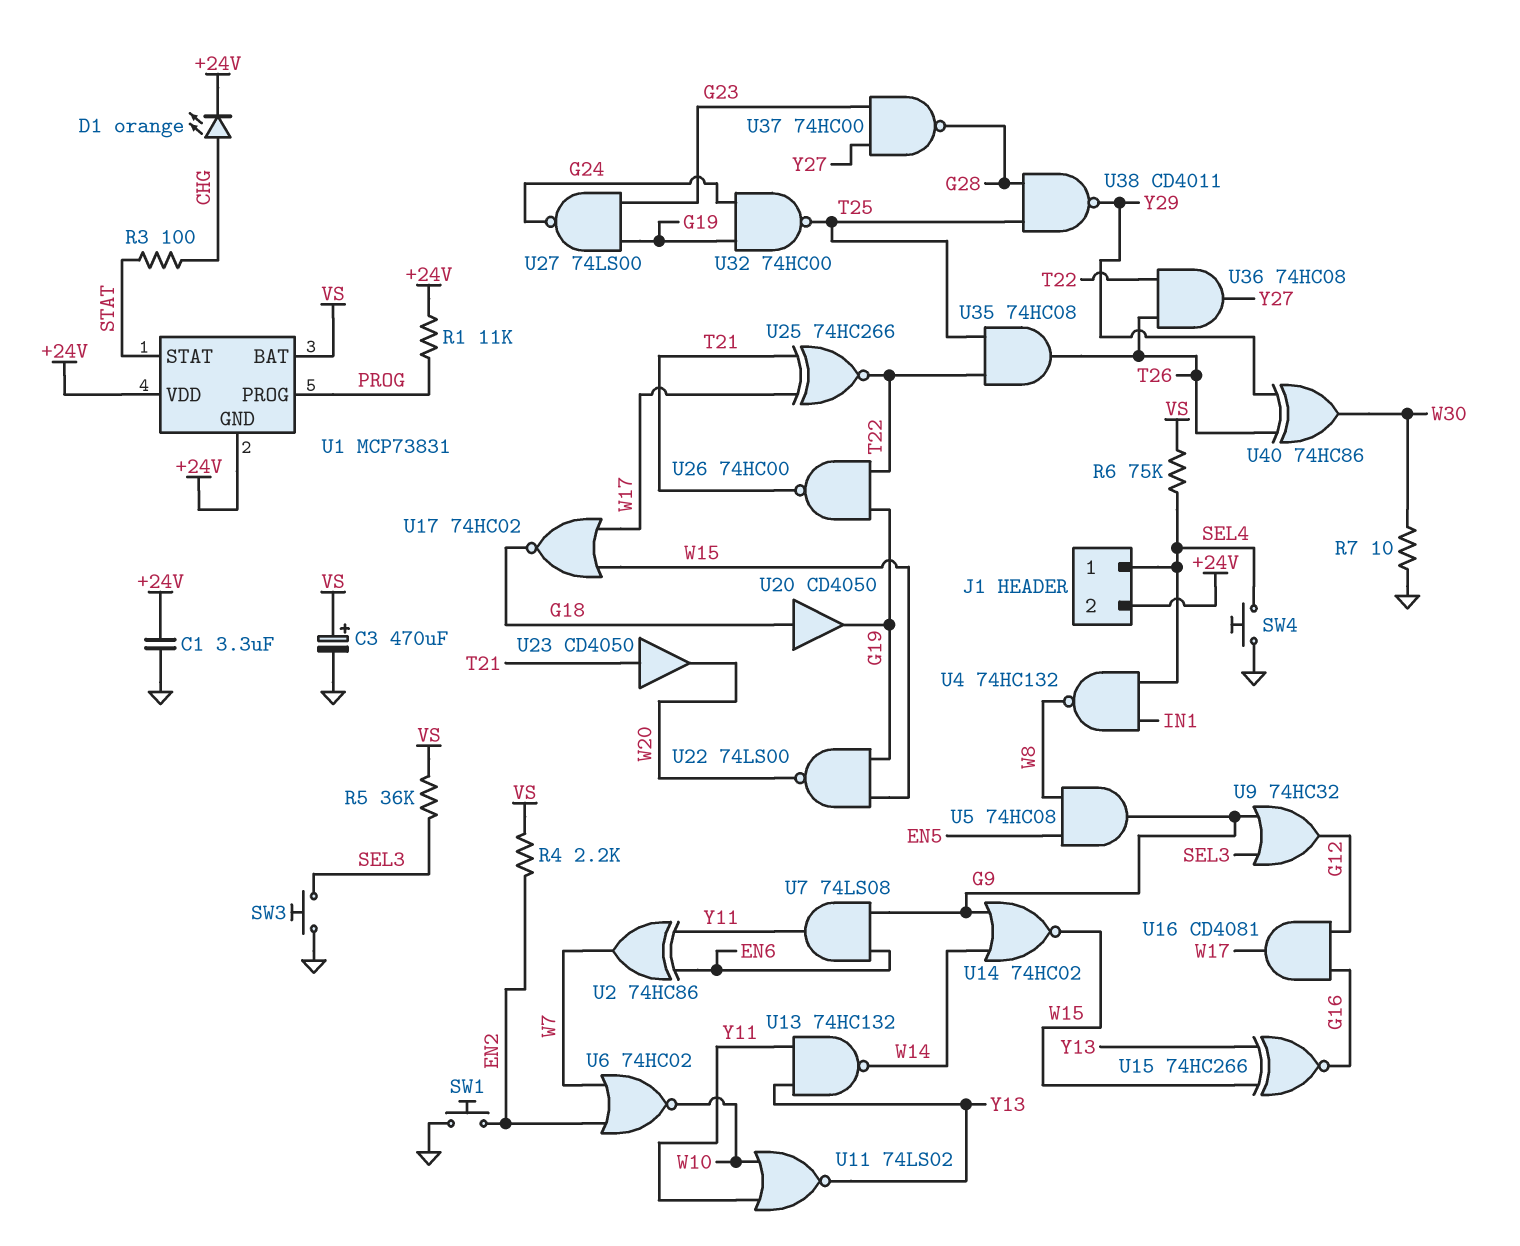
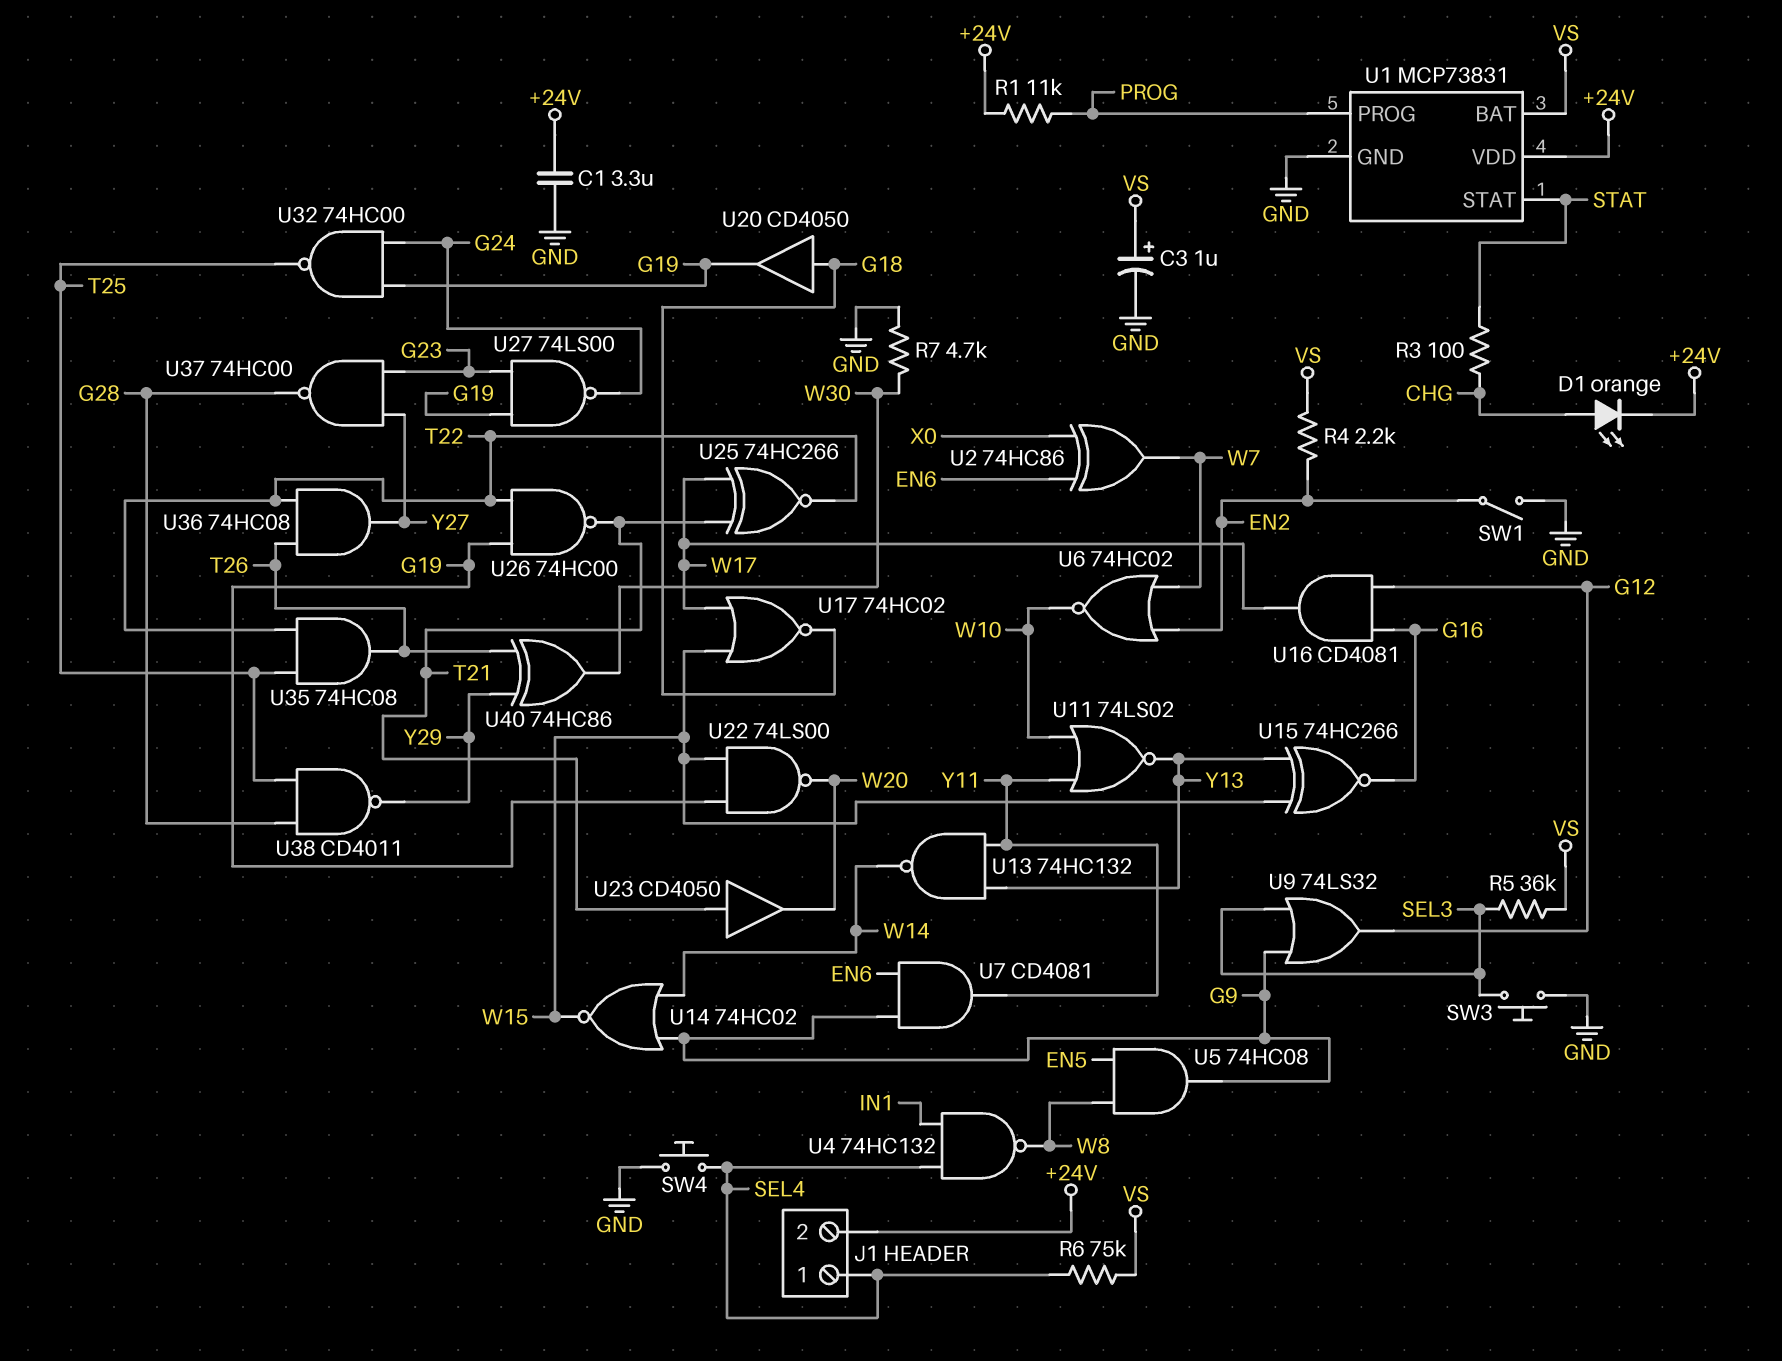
C3: 470uF (plus VS, minus GND) -> 1uF (plus VS, minus GND)
R7: 10 (GND, W30) -> 4.7k (GND, W30)
SW1: button (EN2, GND) -> switch (EN2, GND)
U1 pin GND: +24V -> GND
U2: XOR 74HC86 (in EN6, in Y11, out W7) -> XOR 74HC86 (in EN6, in X0, out W7)
U7: AND 74LS08 (in EN6, in G9, out Y11) -> AND CD4081 (in EN6, in G9, out Y11)
U9: OR 74HC32 (in G9, in SEL3, out G12) -> OR 74LS32 (in G9, in SEL3, out G12)

